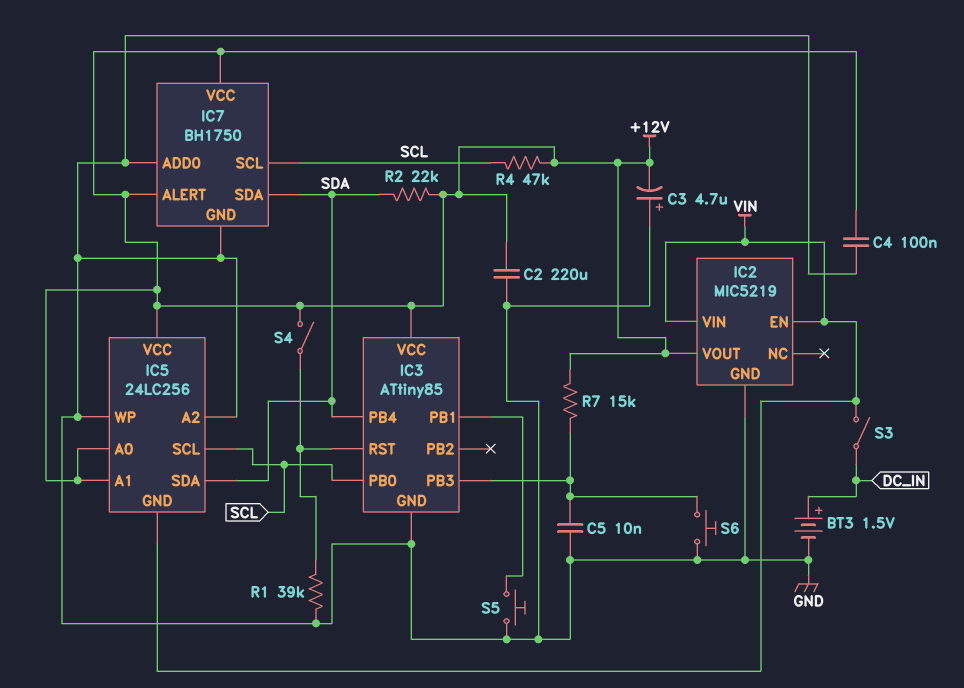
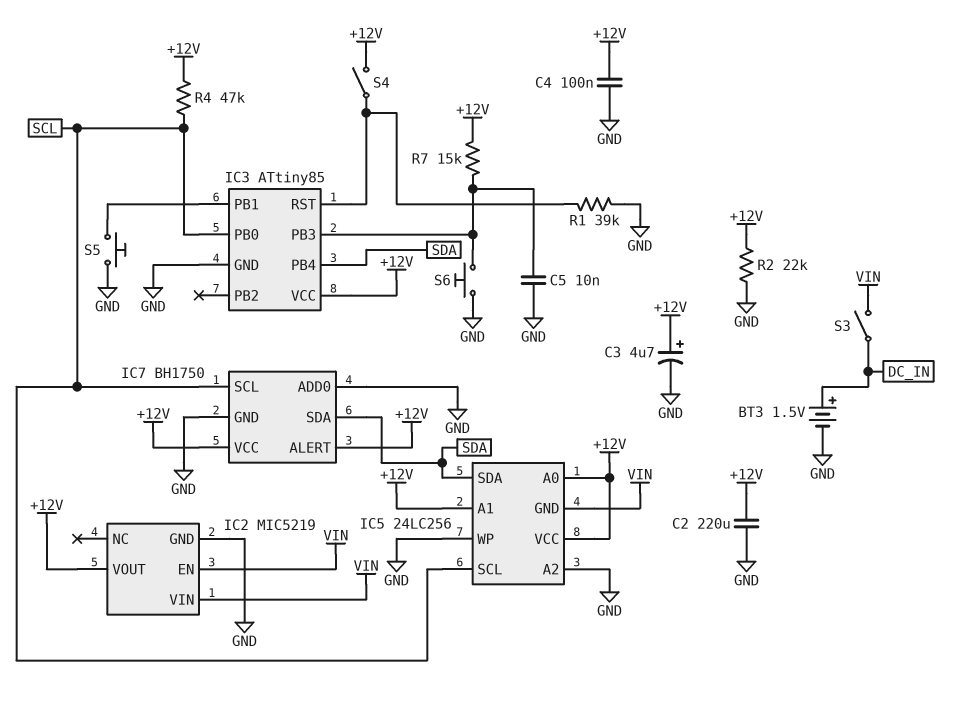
C3: 4.7uF (plus GND, minus +12V) -> 4.7uF (plus +12V, minus GND)
R2: 22k (+12V, SDA) -> 22k (+12V, GND)

